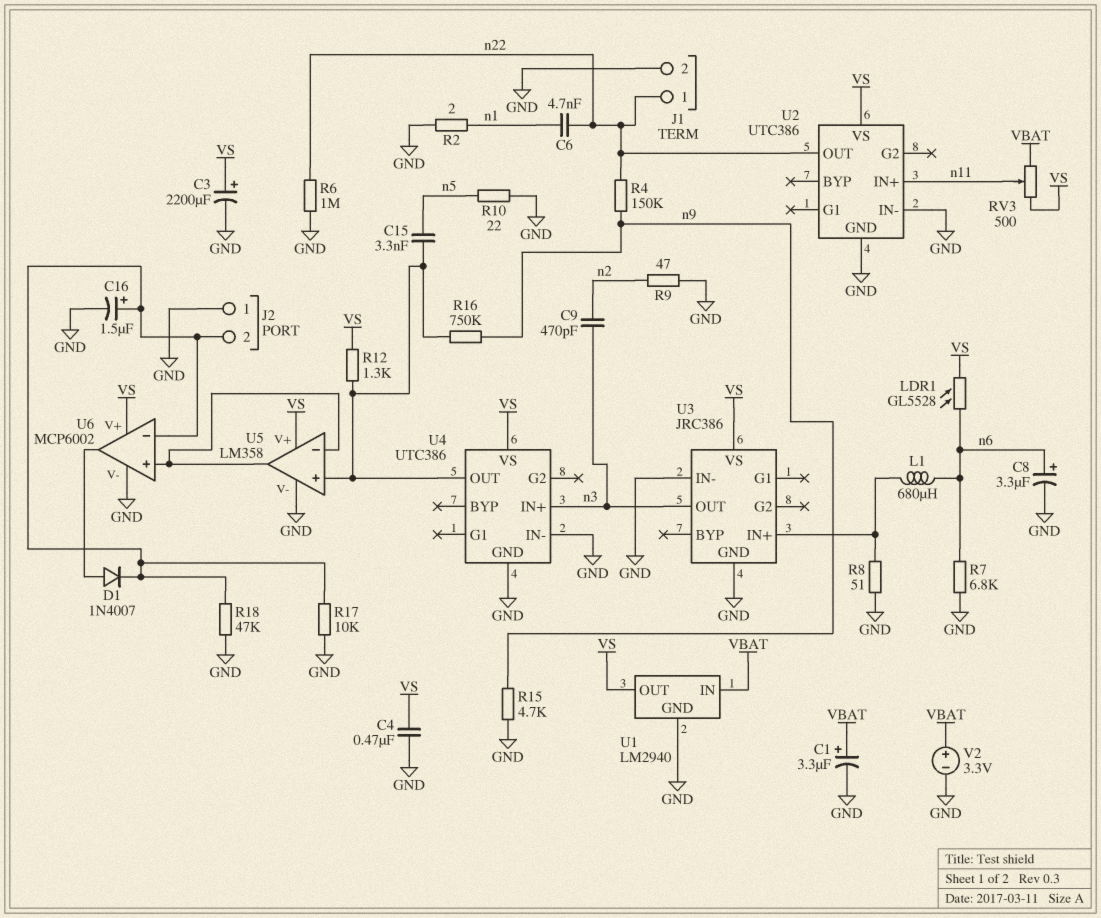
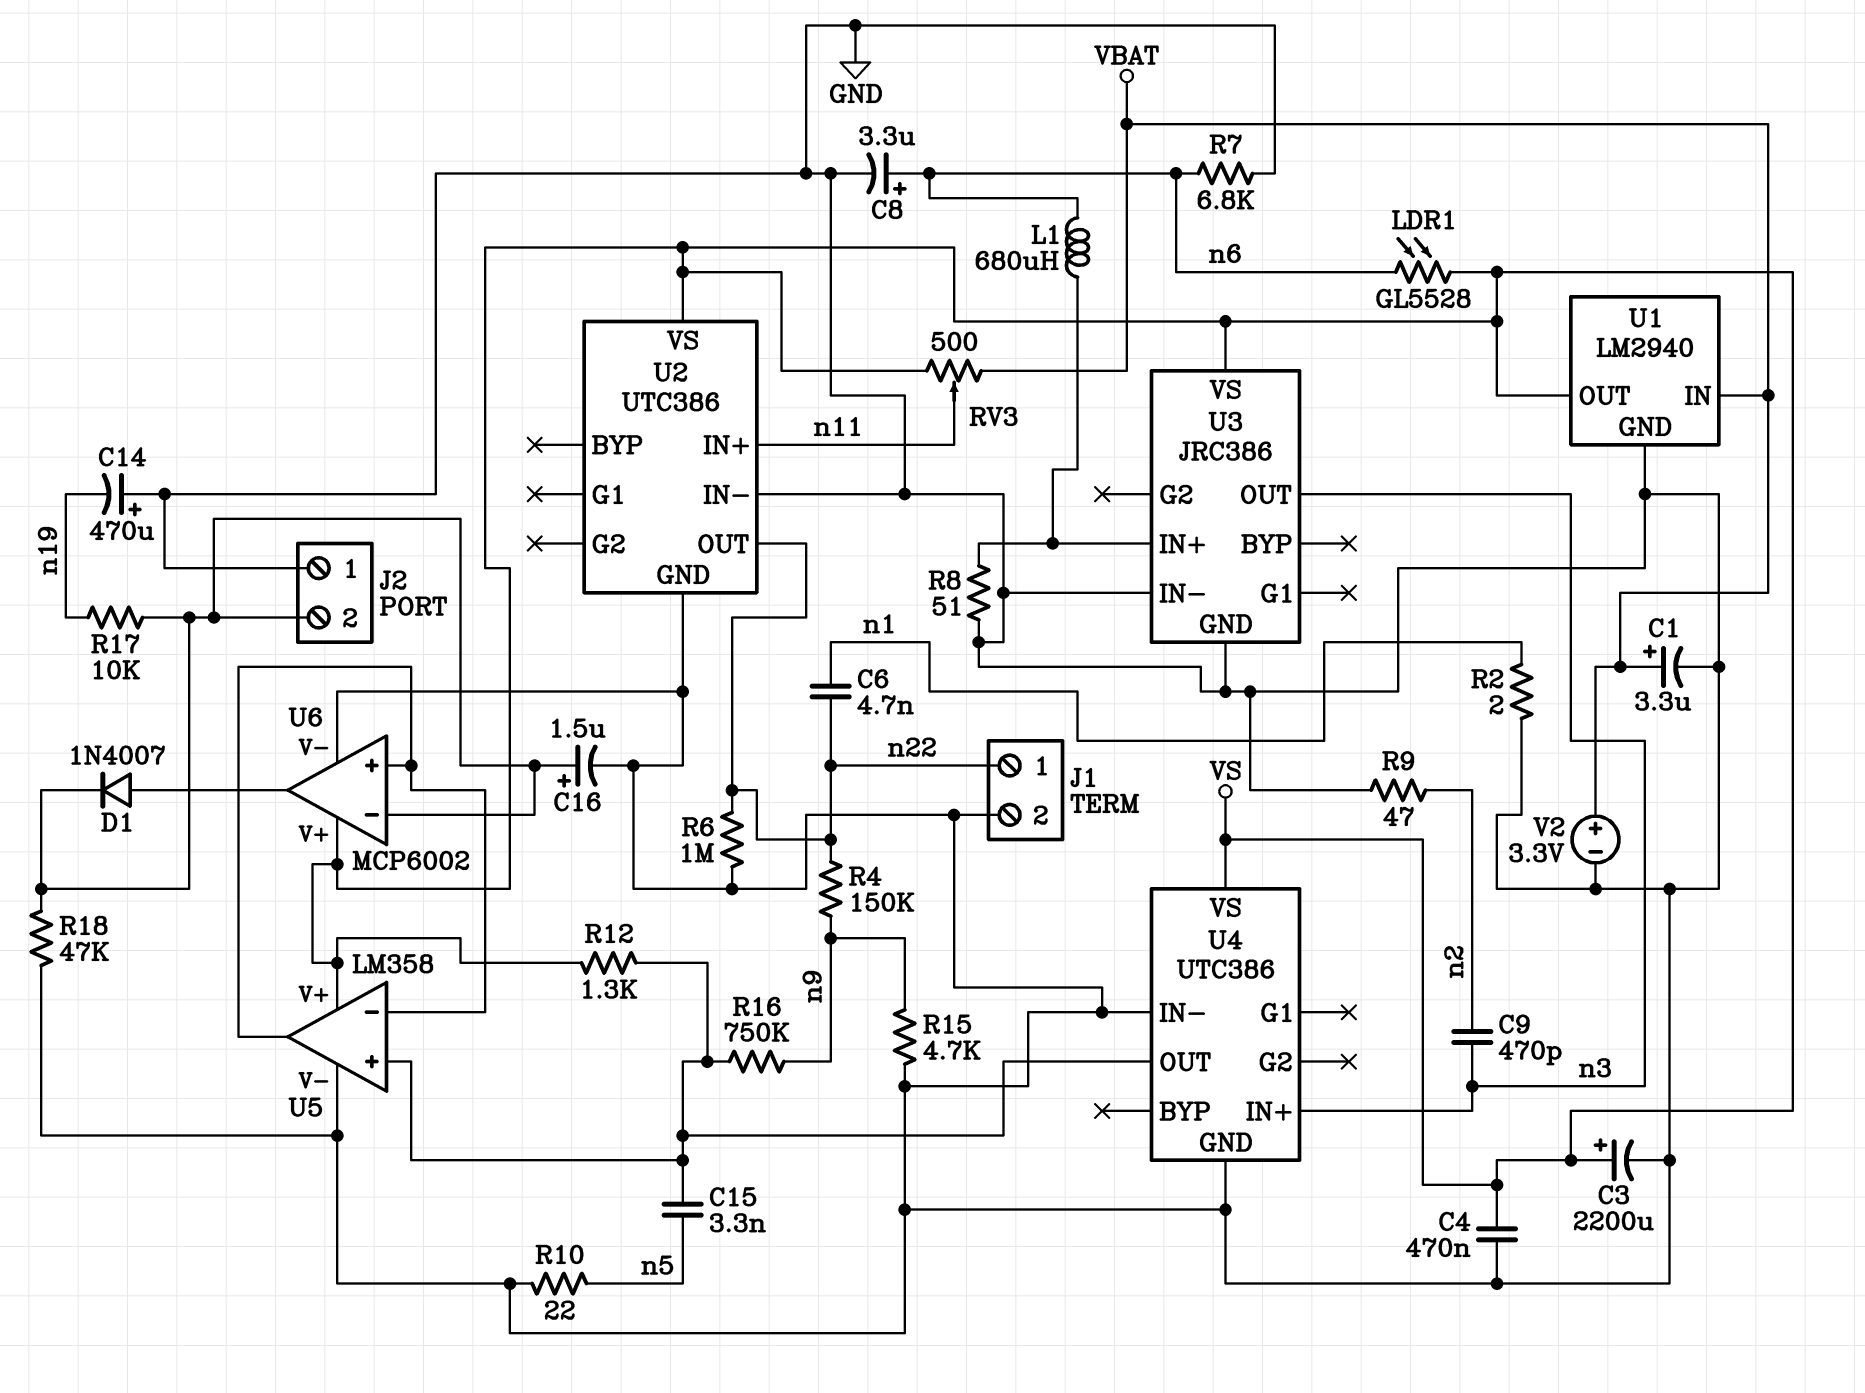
C14: none -> 470uF (plus GND, minus n19)
R17: 10k (GND, J2/2) -> 10k (J2/2, n19)

